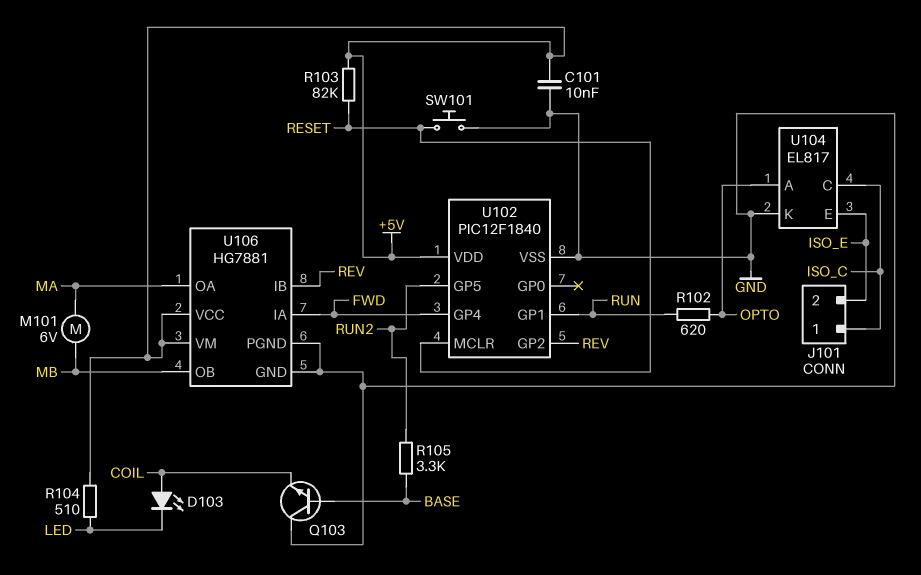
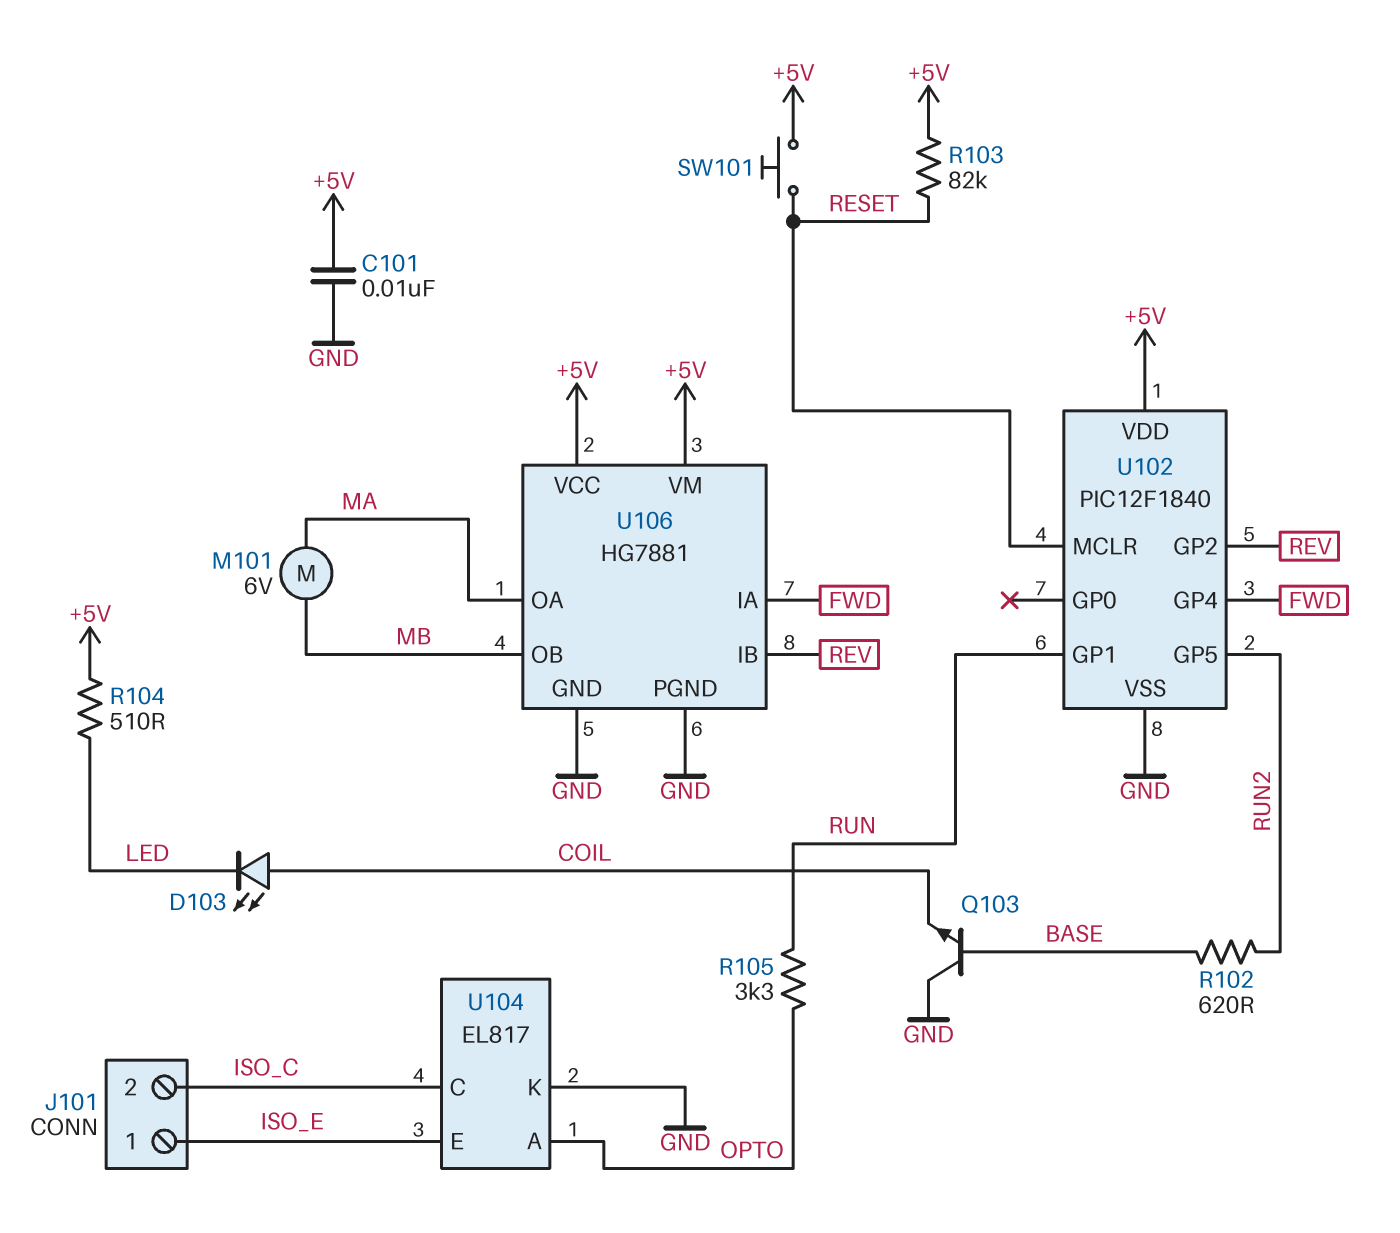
J101 pin 1: ISO_C -> ISO_E
J101 pin 2: ISO_E -> ISO_C
R102: 620 (OPTO, RUN) -> 620 (BASE, RUN2)
R105: 3.3k (BASE, RUN2) -> 3.3k (OPTO, RUN)
SW101: button (GND, RESET) -> button (+5V, RESET)

